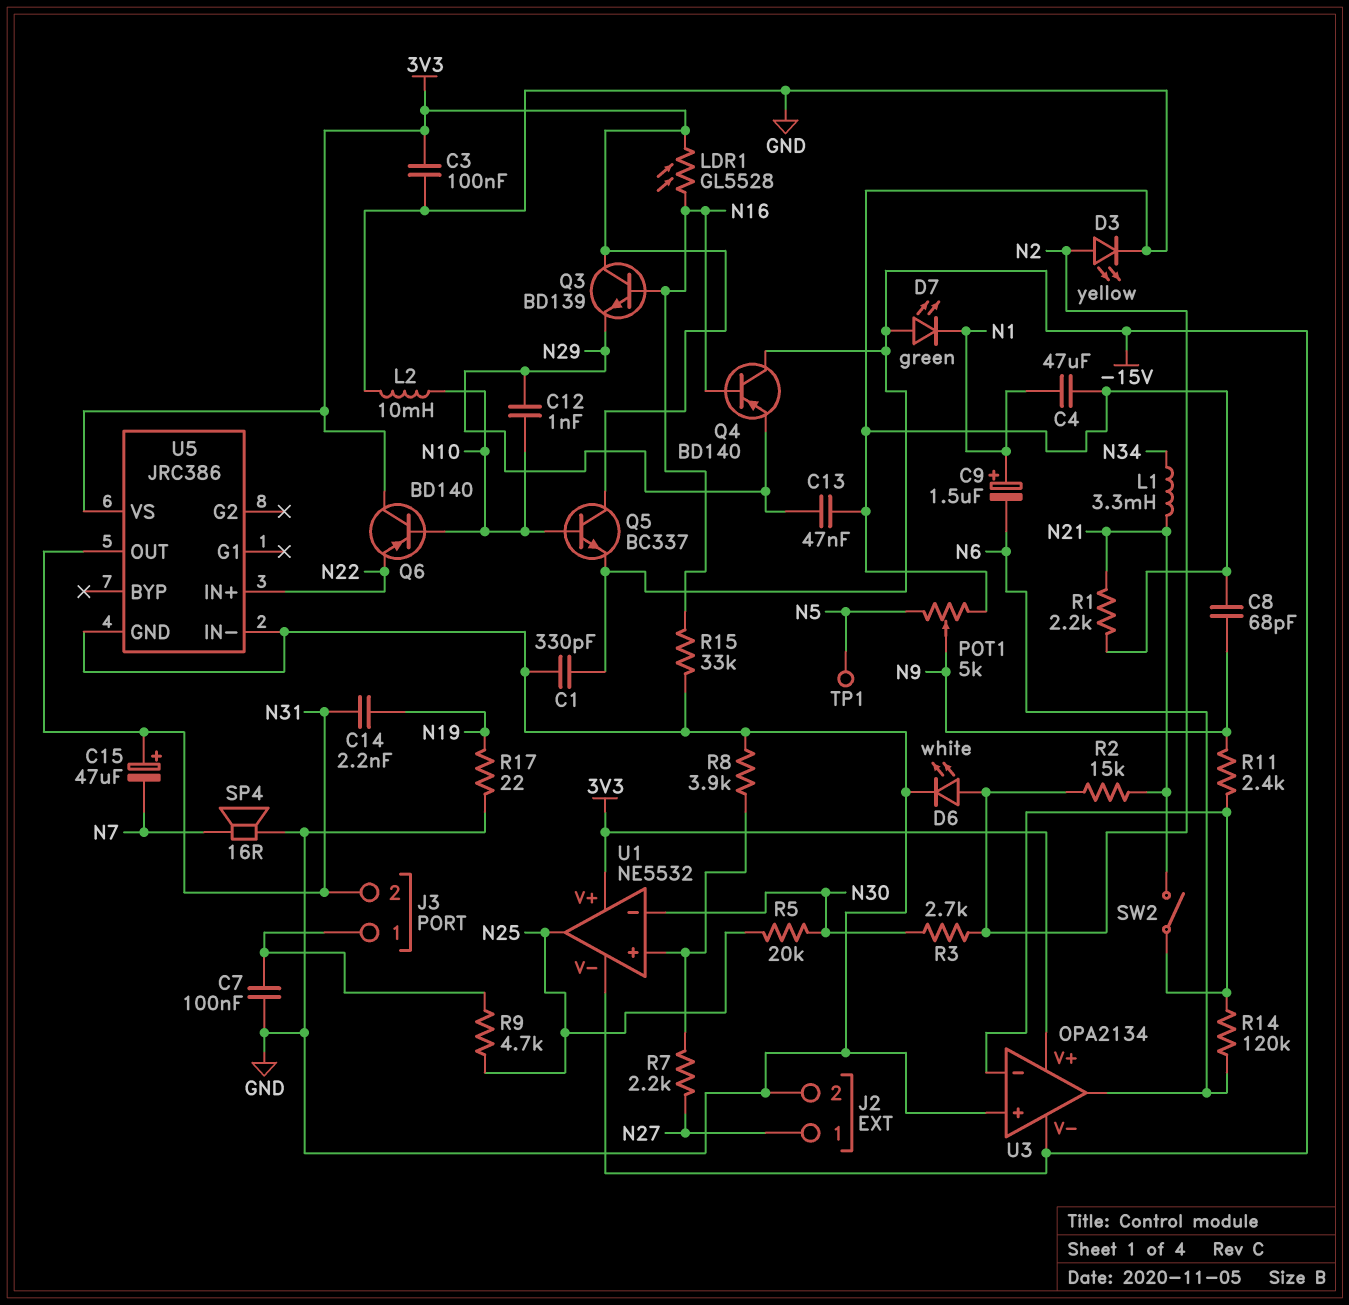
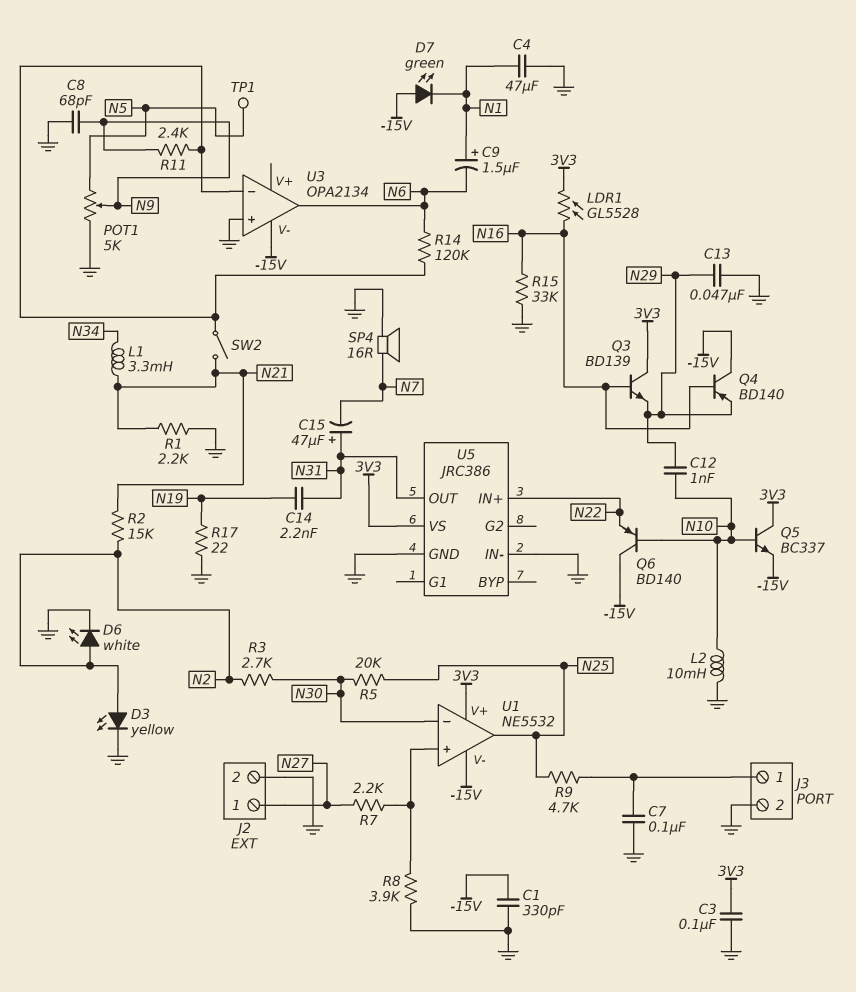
J3 pin 2: N31 -> GND
Q6: PNP BD140 (B N10, C 3V3, E N22) -> PNP BD140 (B N10, C -15V, E N22)
U3 pin V+: 3V3 -> none

